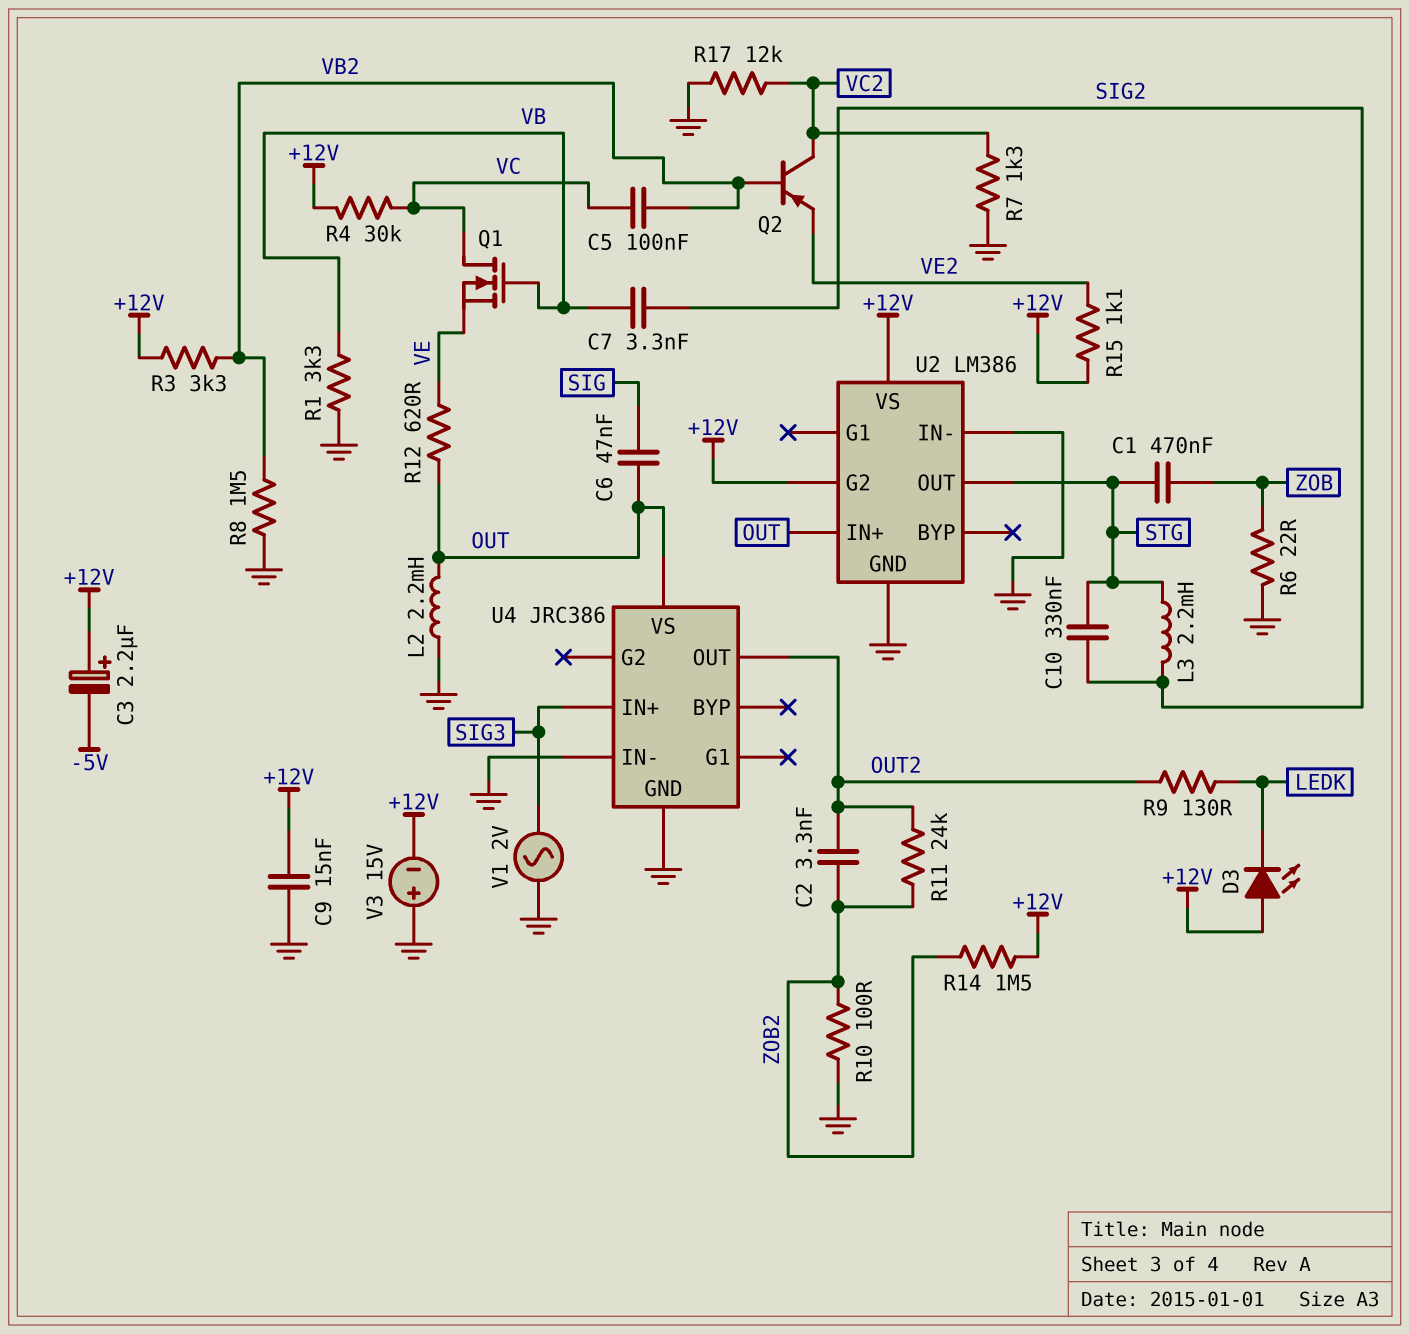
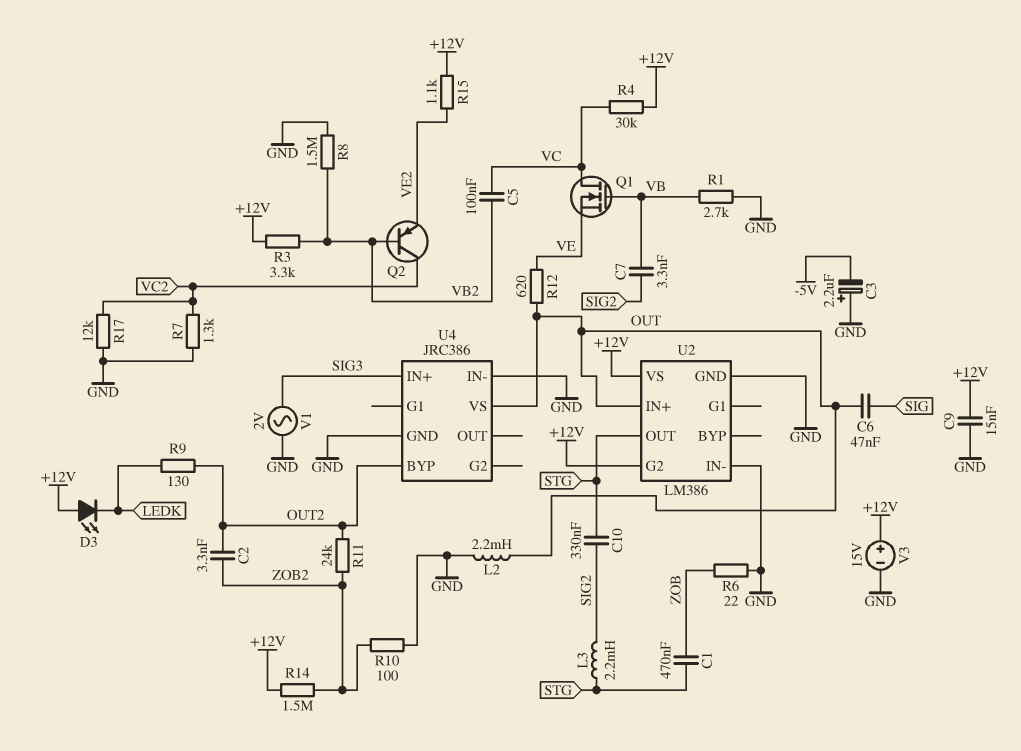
C3: 2.2uF (plus +12V, minus -5V) -> 2.2uF (plus GND, minus -5V)
R1: 3.3k (GND, VB) -> 2.7k (GND, VB)
U4 pin BYP: none -> OUT2
U4 pin OUT: OUT2 -> none
V3: 15V (plus GND, minus +12V) -> 15V (plus +12V, minus GND)

